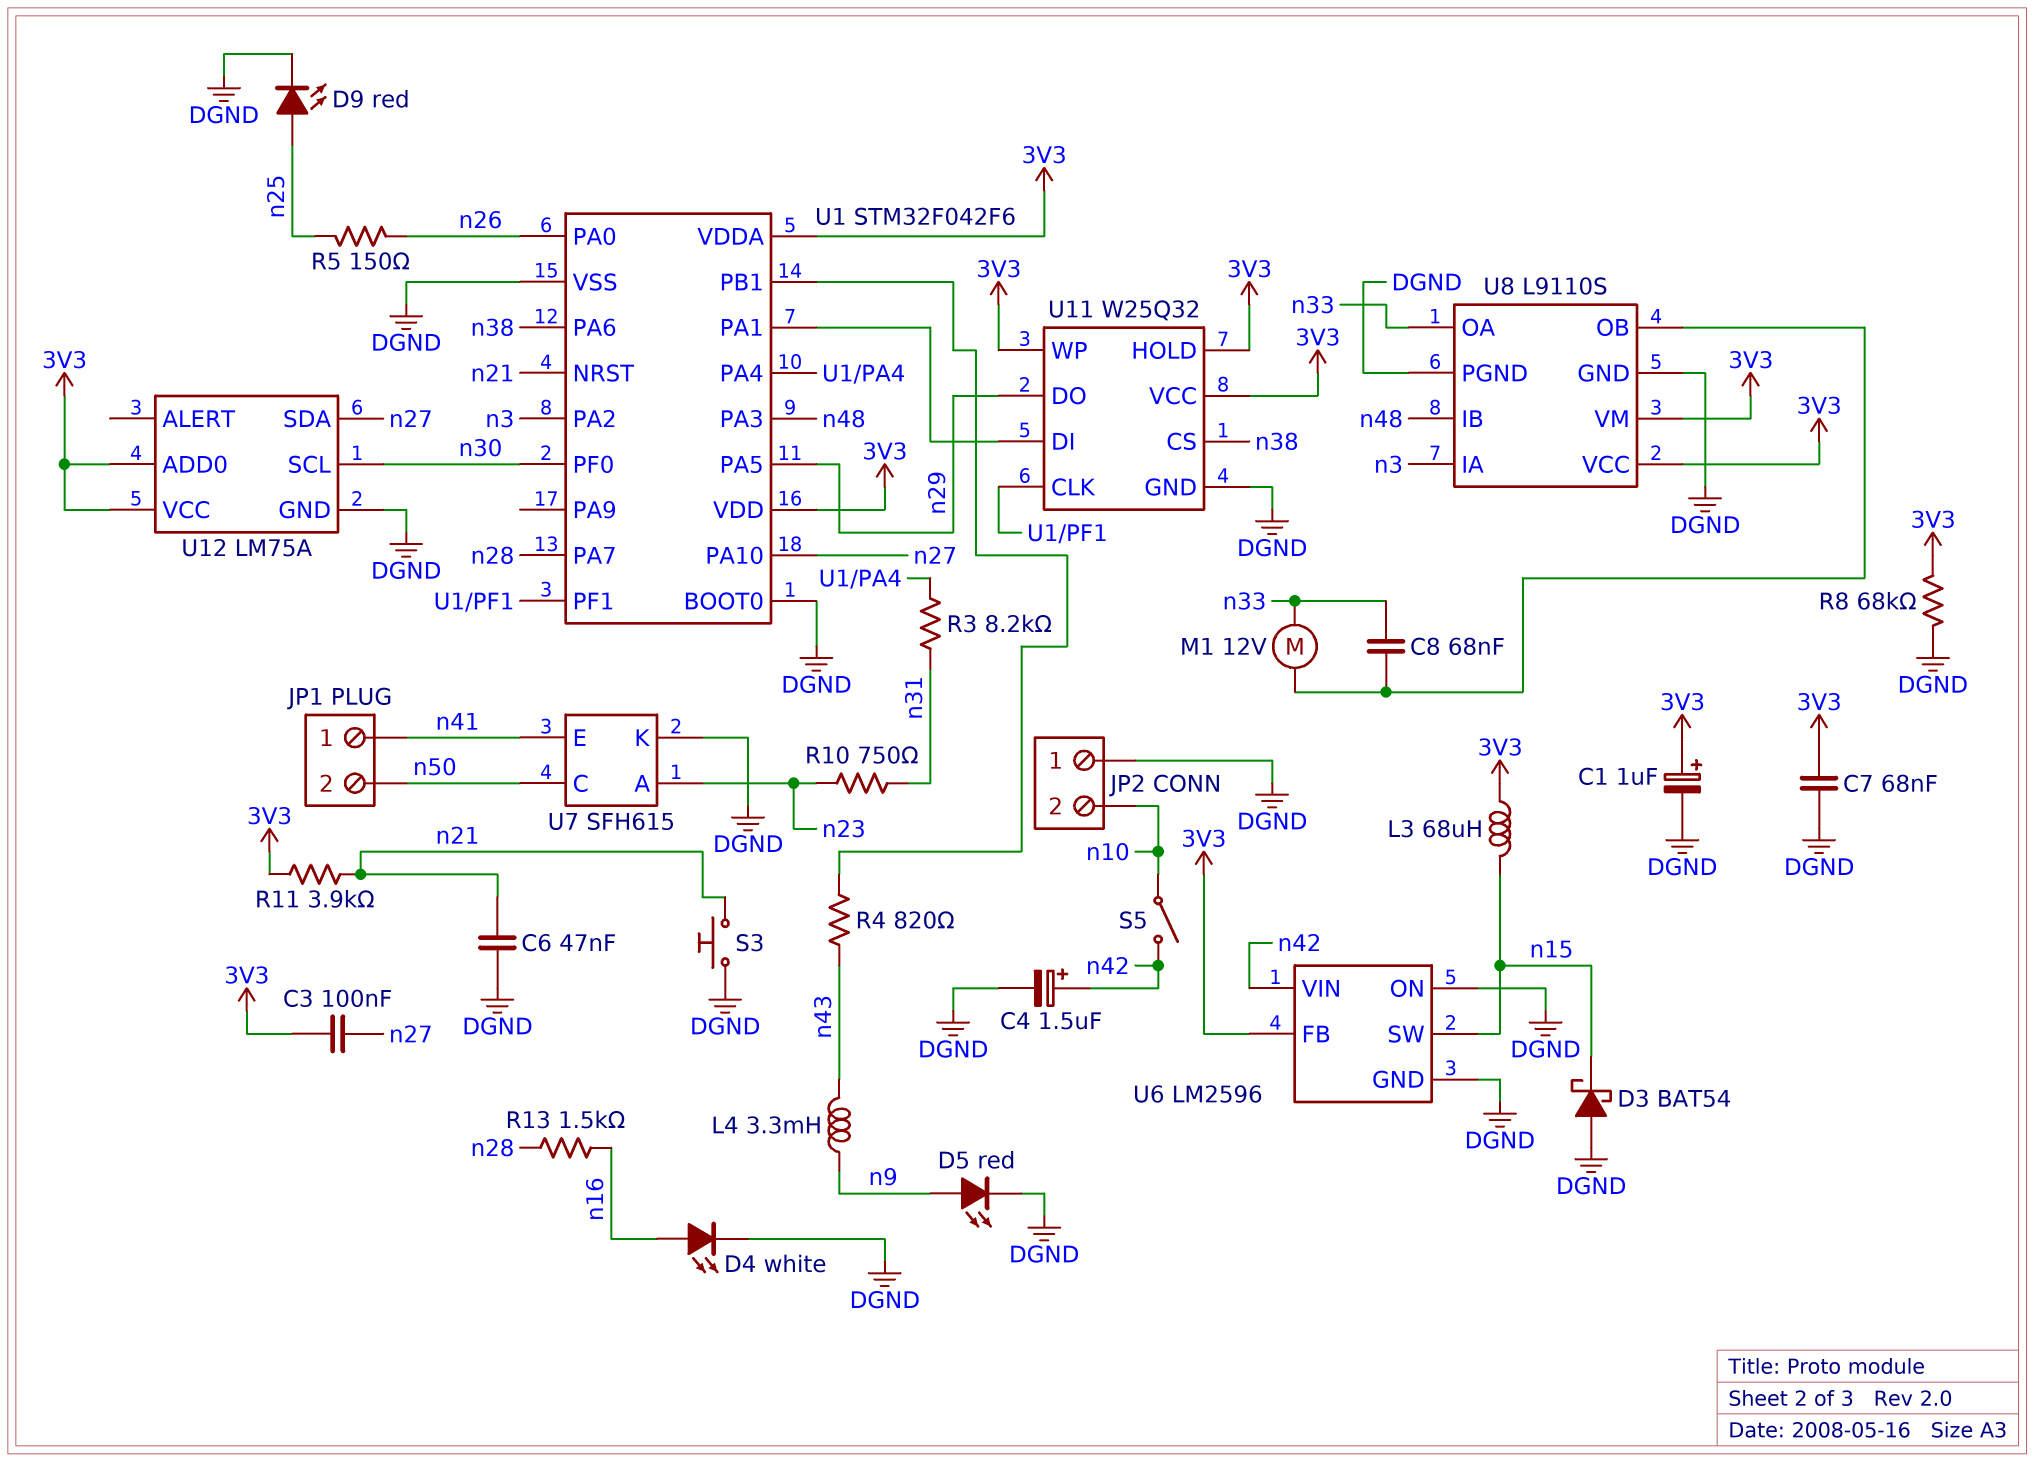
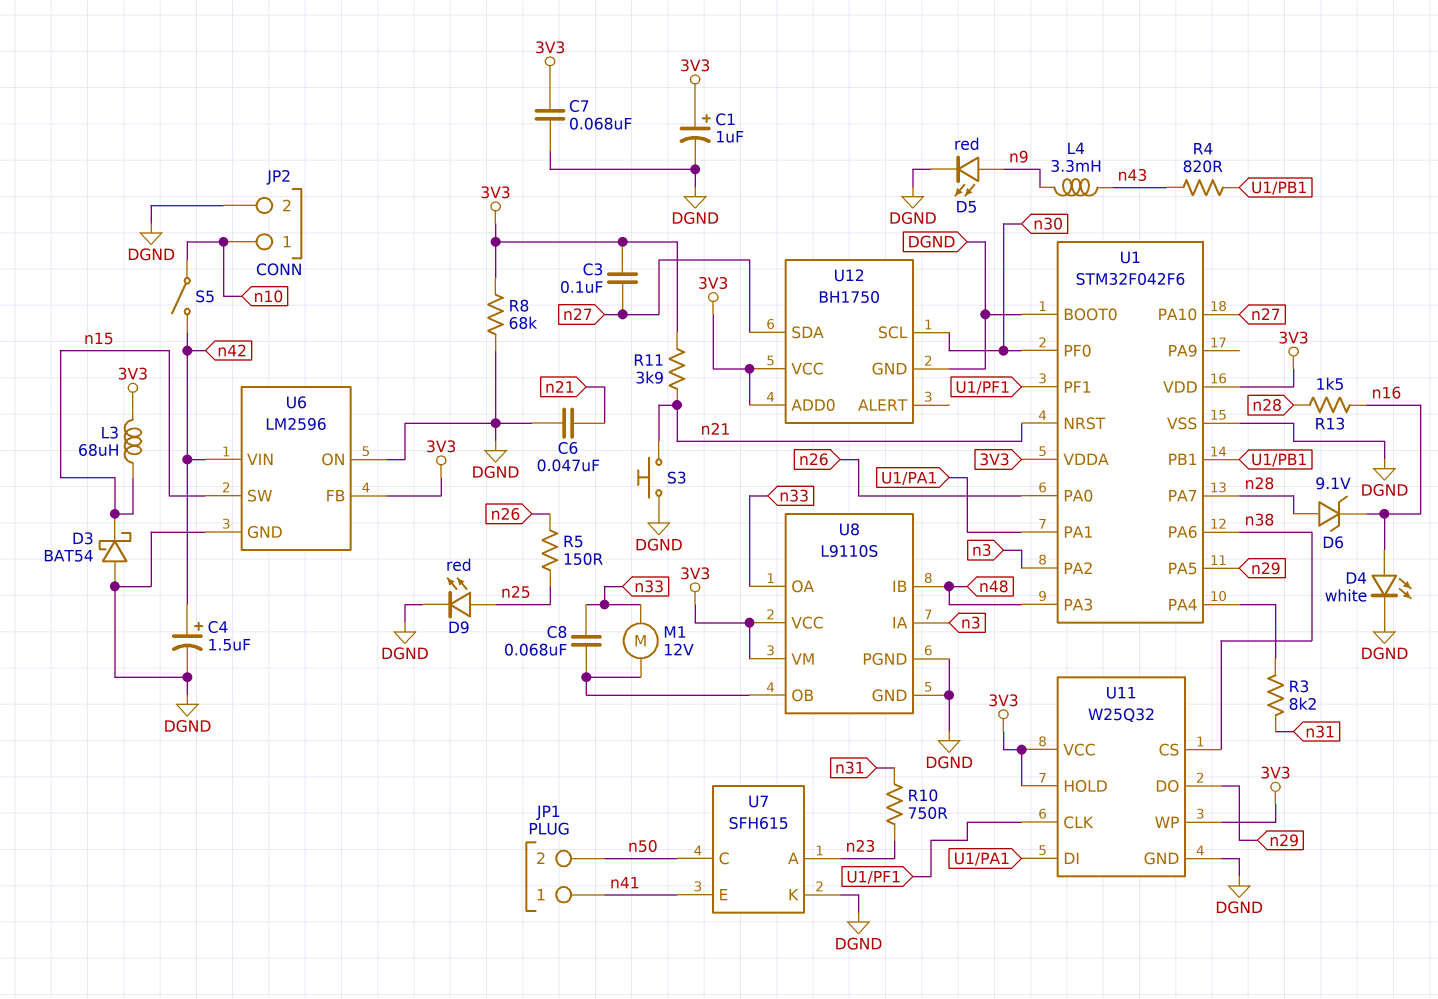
D6: none -> zener 9.1V (A n28, K n16)
JP2 pin 1: DGND -> n10
JP2 pin 2: n10 -> DGND
U12: LM75A -> BH1750

